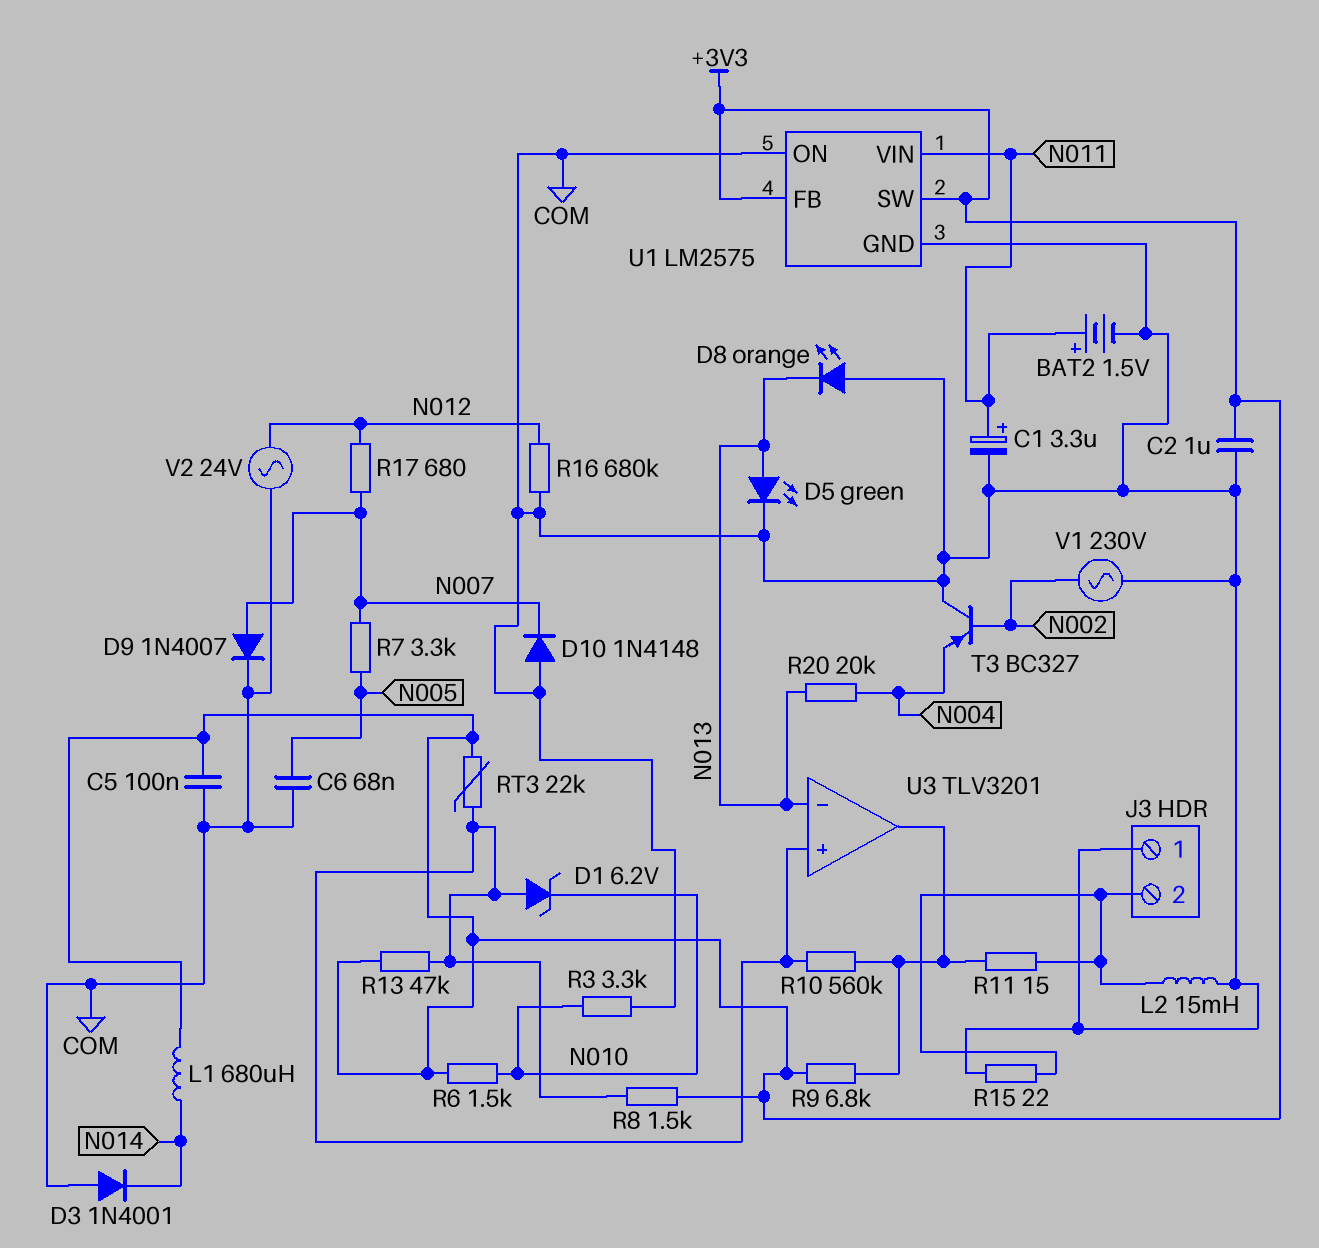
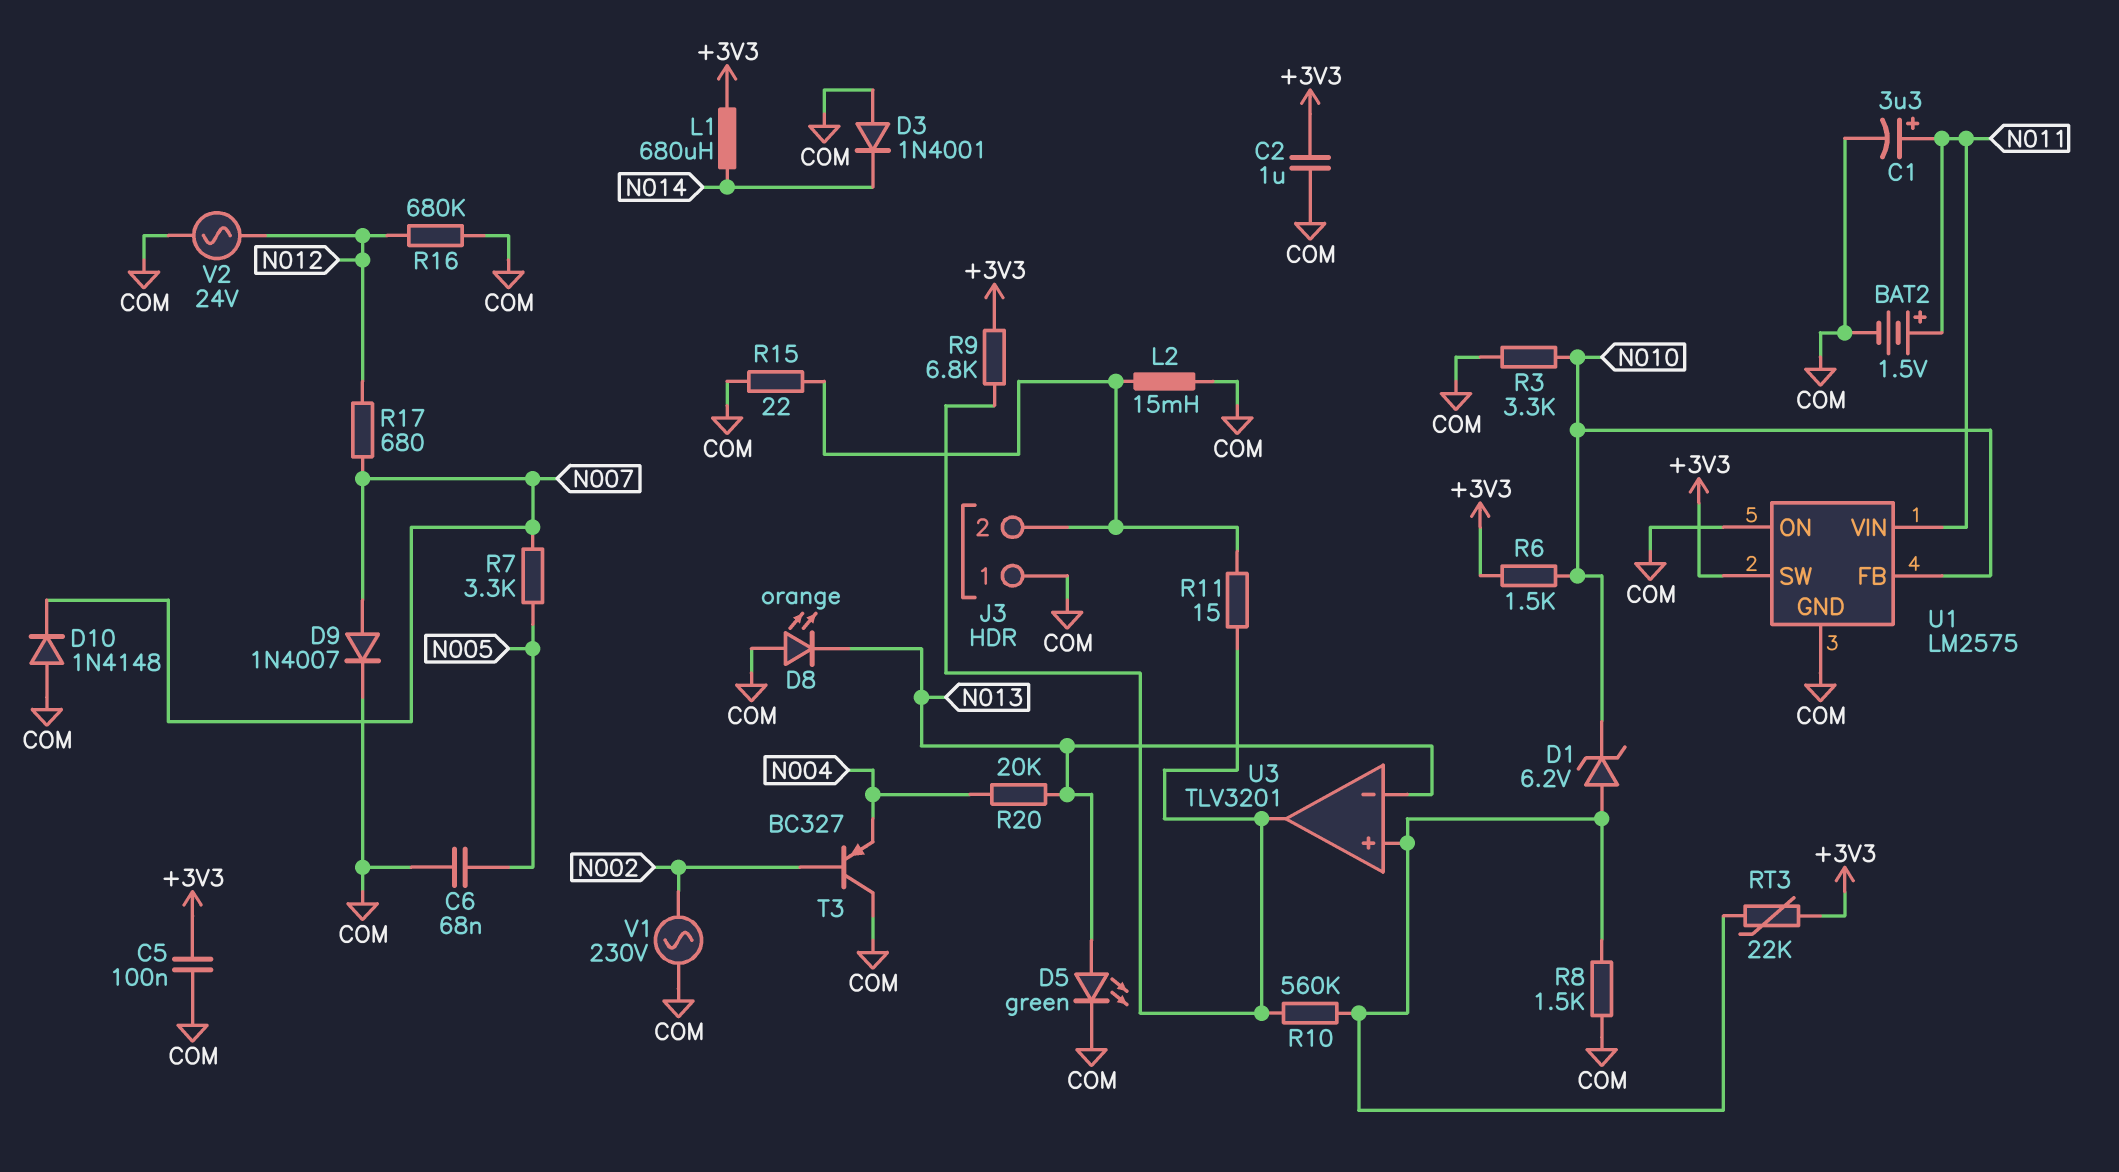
R8: 1.5k (+3V3, U3/in+) -> 1.5k (COM, U3/in+)
R13: 47k (+3V3, U3/in+) -> none
U1 pin FB: +3V3 -> N010

